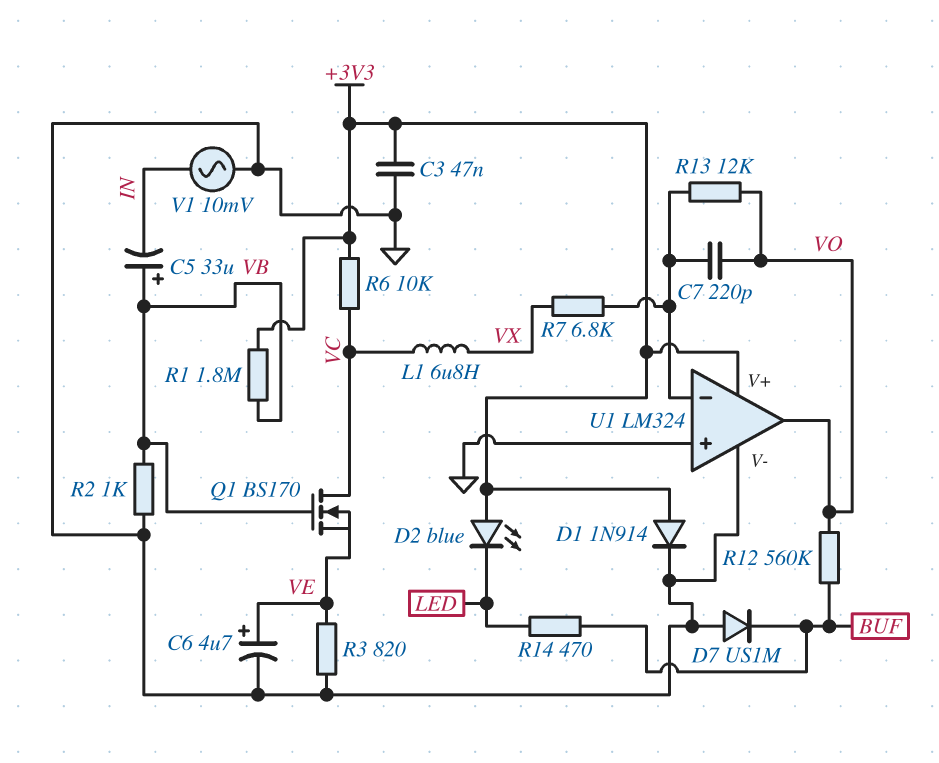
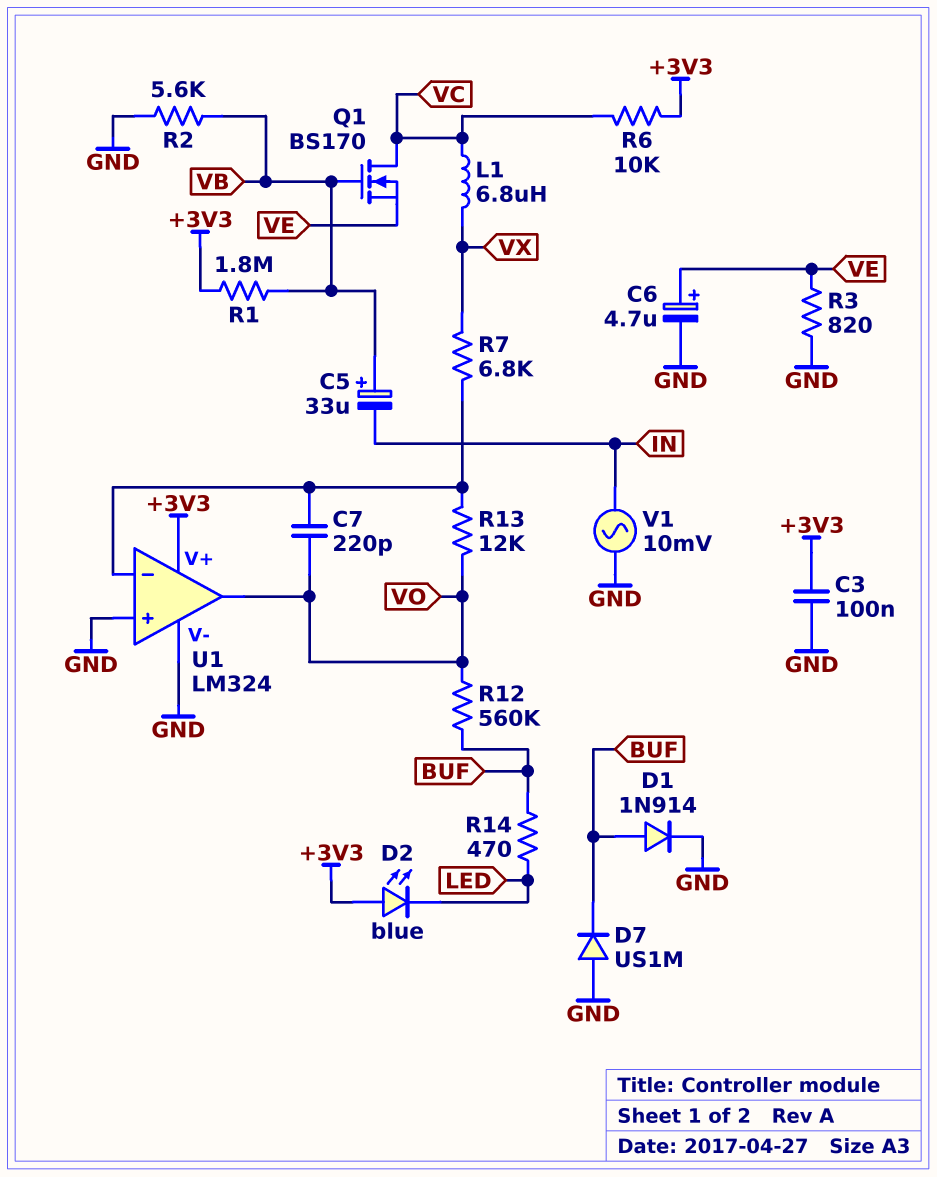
C3: 47nF (+3V3, GND) -> 100nF (+3V3, GND)
D1: diode 1N914 (A +3V3, K GND) -> diode 1N914 (A BUF, K GND)
R2: 1k (GND, VB) -> 5.6k (GND, VB)

